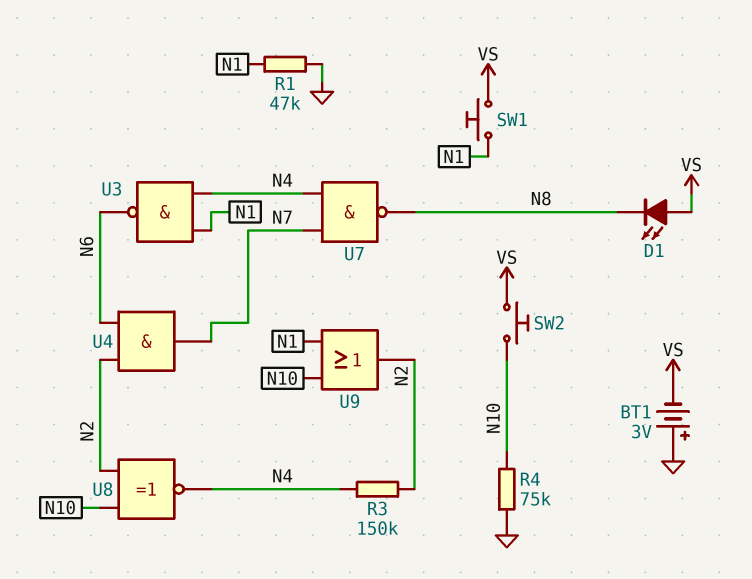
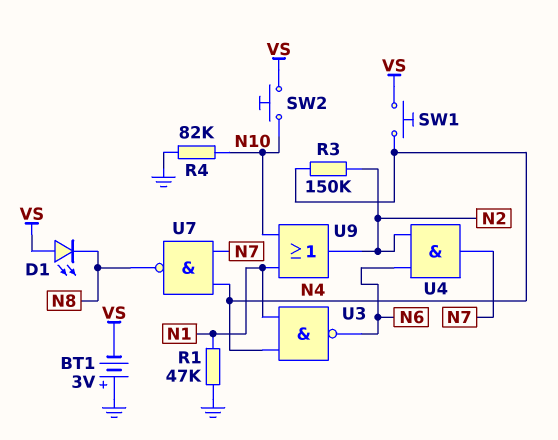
R4: 75k (GND, N10) -> 82k (GND, N10)
SW1: button (N1, VS) -> button (N4, VS)
U8: XNOR (in N2, in N10, out N4) -> none

